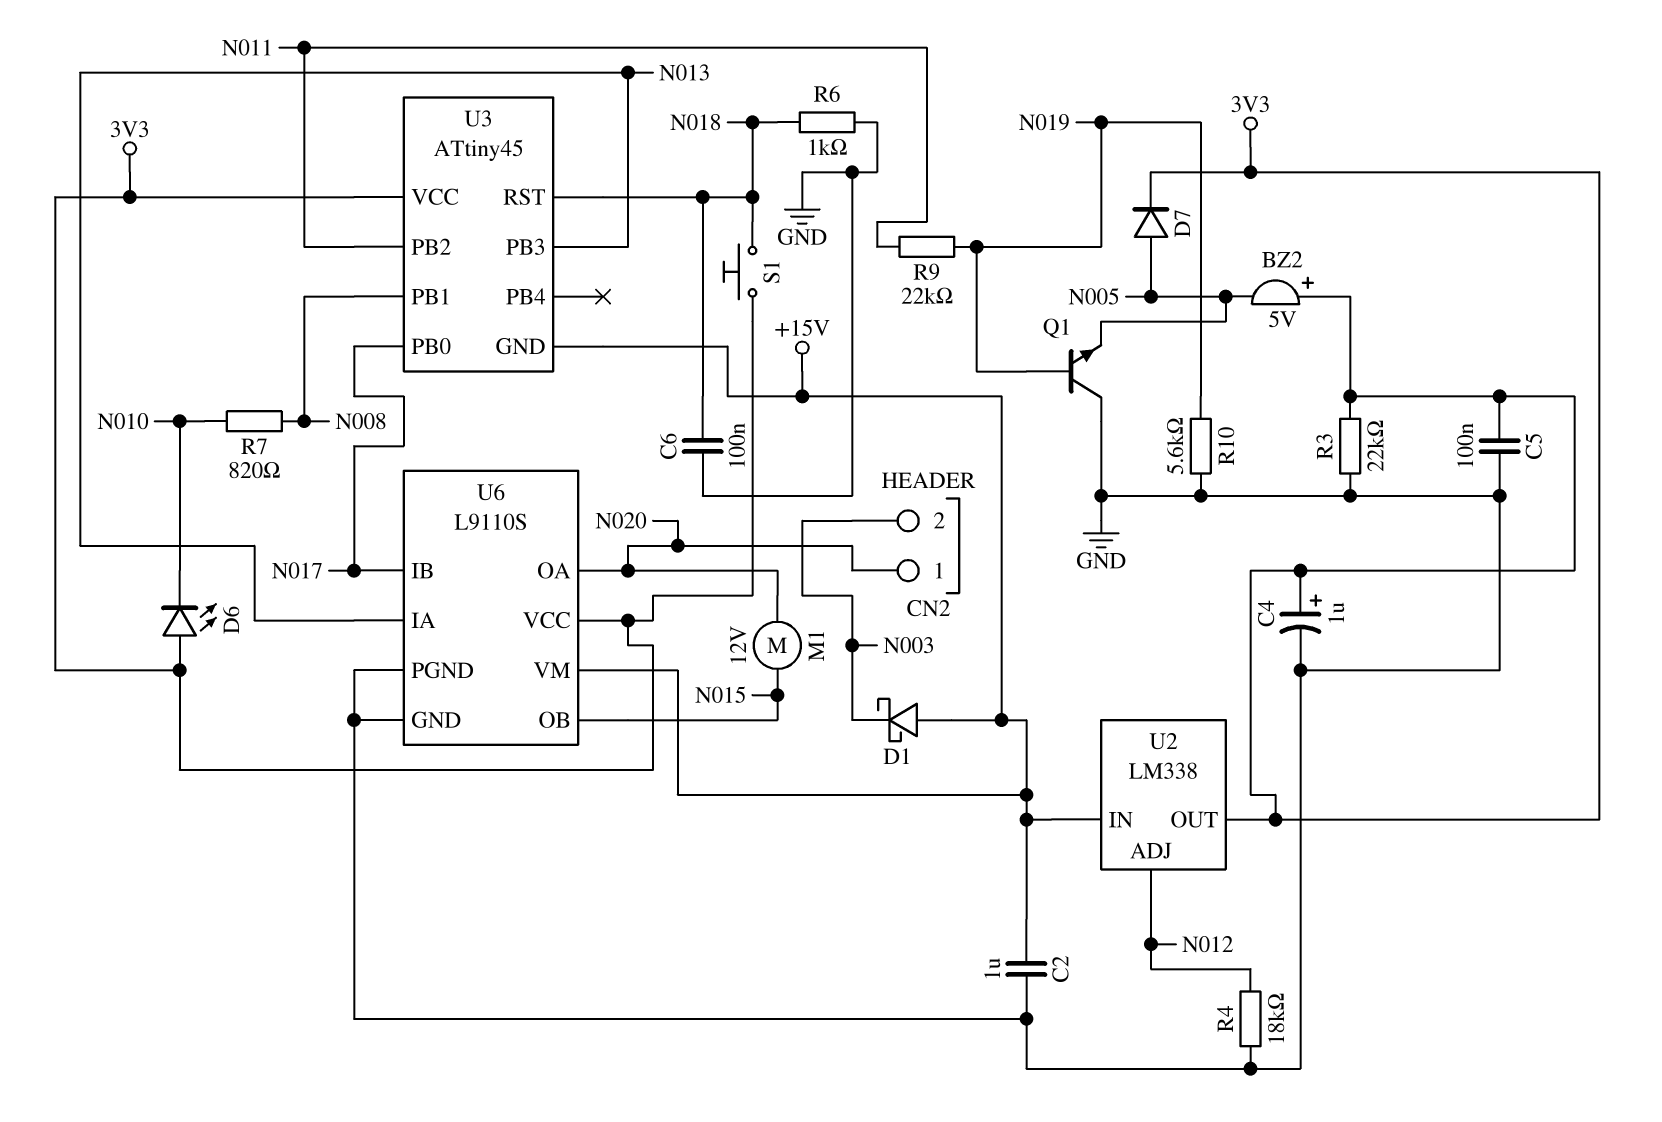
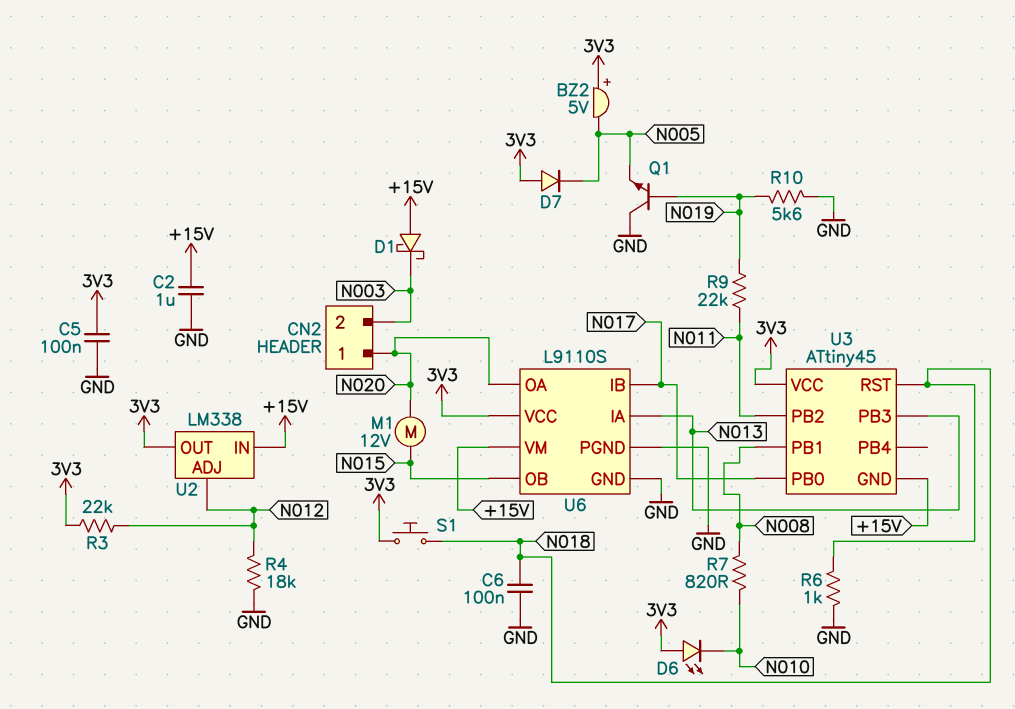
C4: 1uF (plus 3V3, minus GND) -> none
D7: diode (A N005, K 3V3) -> diode (A 3V3, K N005)
R3: 22k (3V3, GND) -> 22k (3V3, N012)

